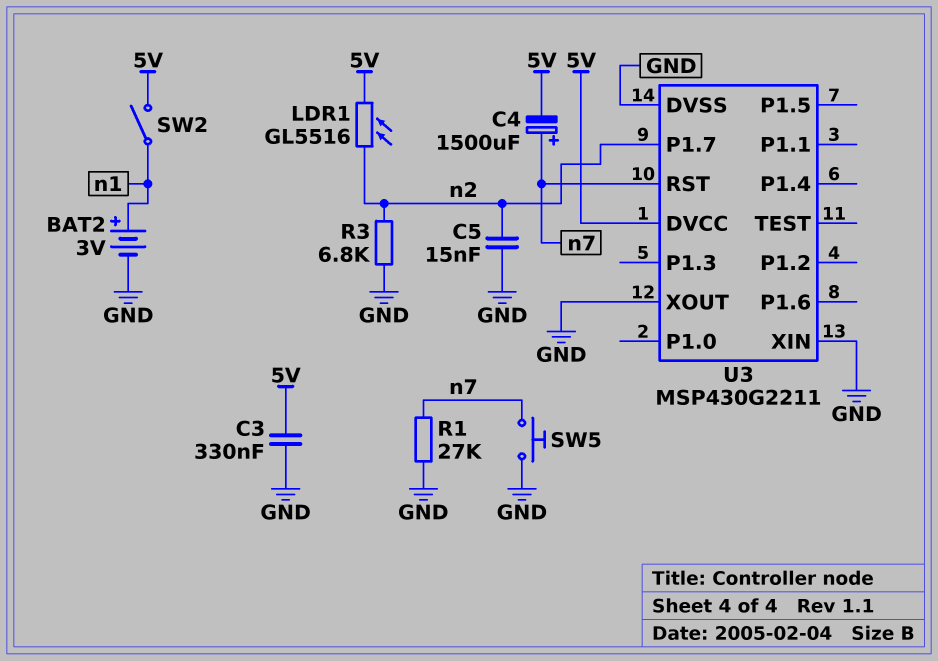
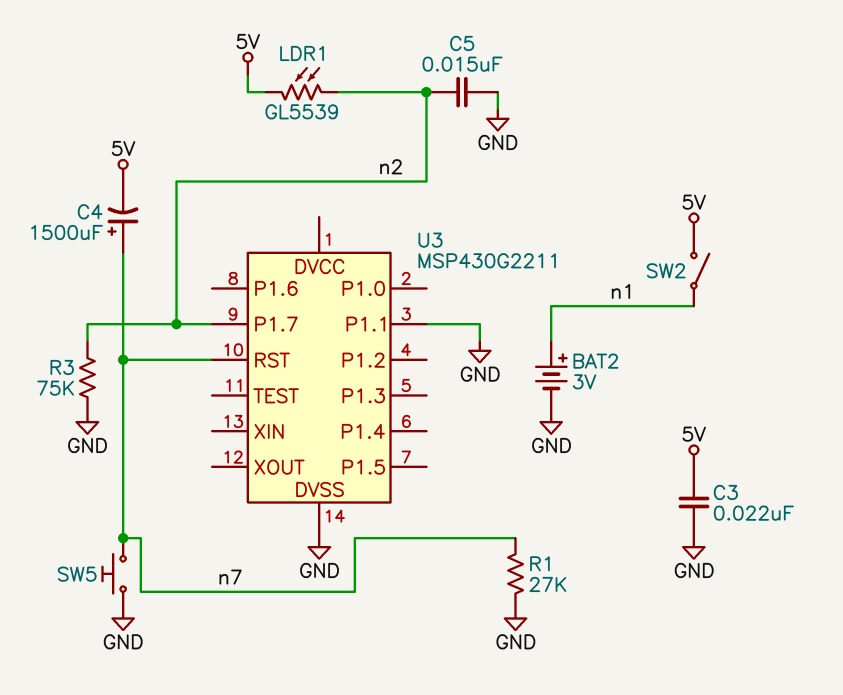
C3: 330nF (5V, GND) -> 22nF (5V, GND)
LDR1: GL5516 (5V, n2) -> GL5539 (5V, n2)
R3: 6.8k (GND, n2) -> 75k (GND, n2)
U3 pin DVCC: 5V -> none
U3 pin P1.1: none -> GND
U3 pin XIN: GND -> none
U3 pin XOUT: GND -> none

